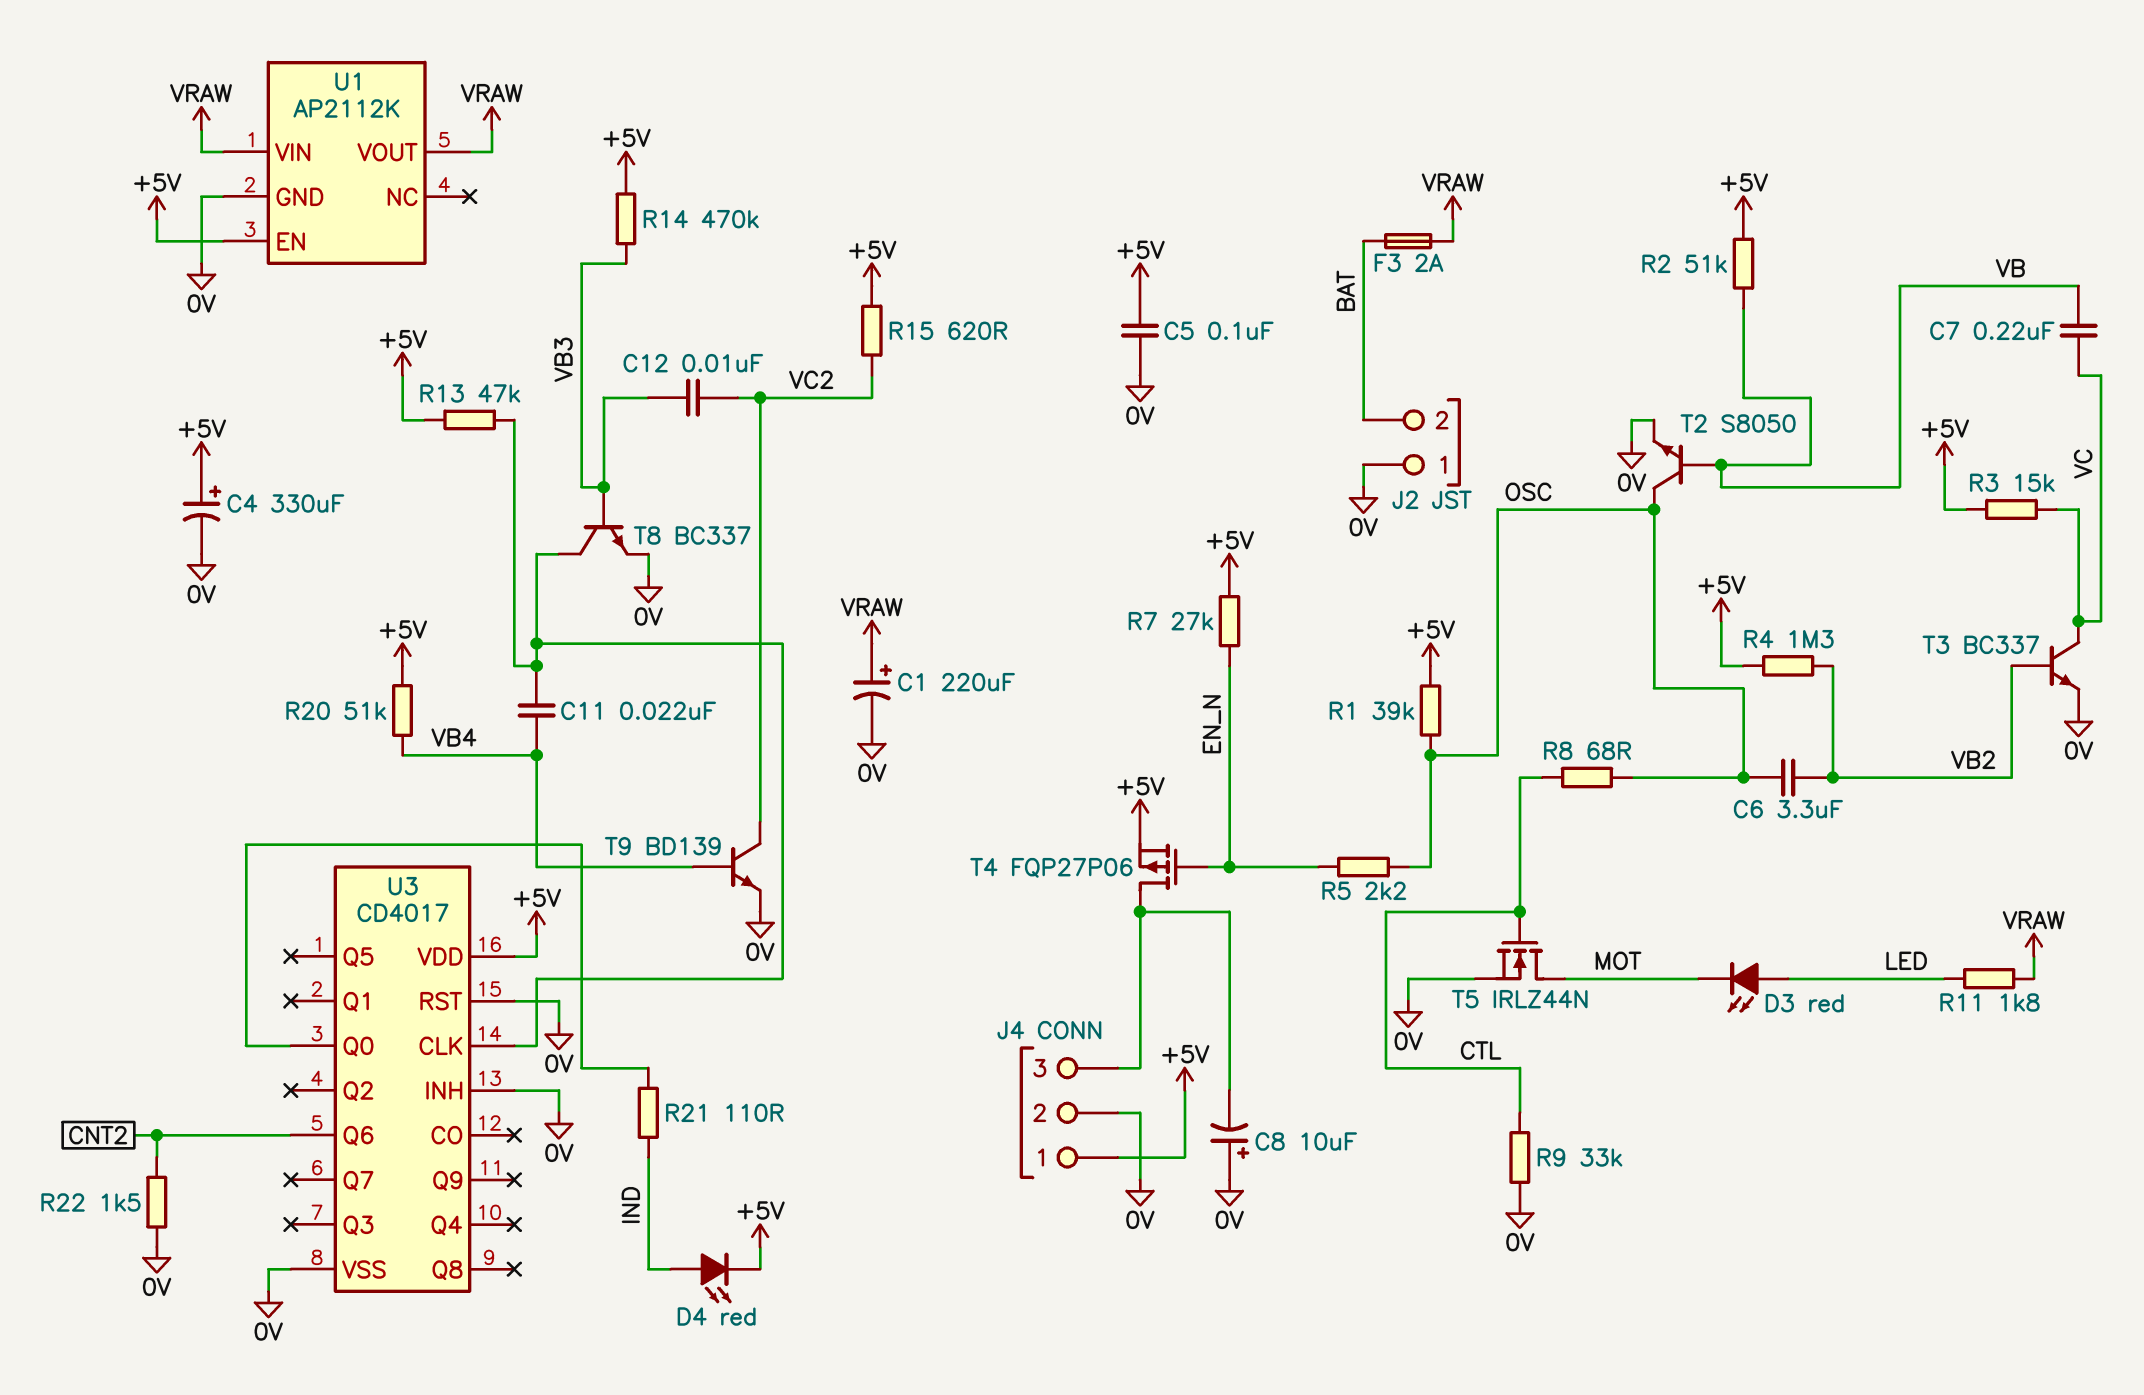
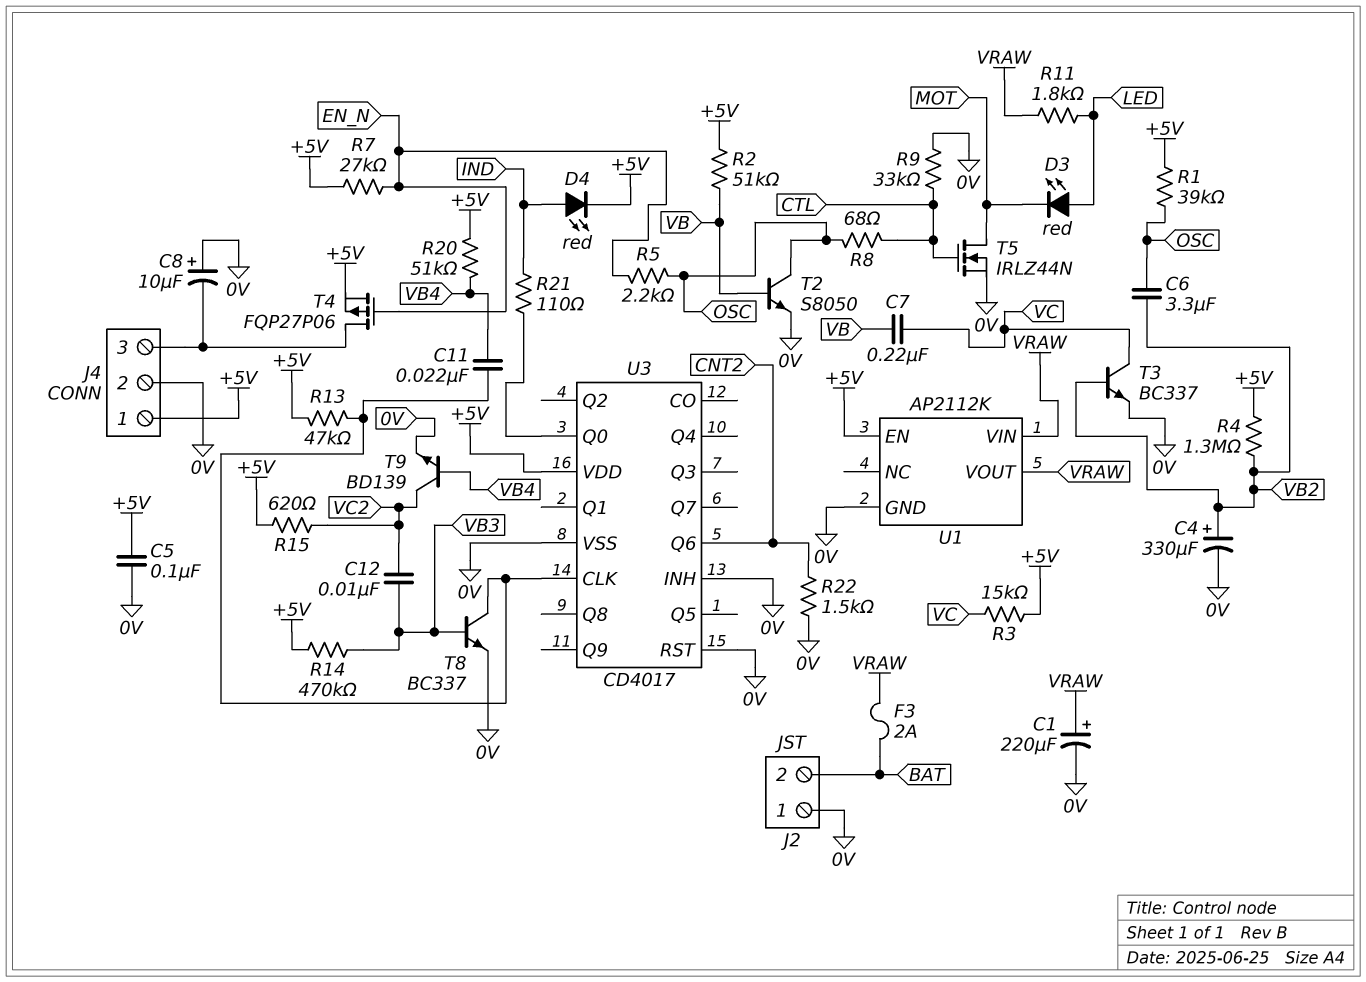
C4: 330uF (plus +5V, minus 0V) -> 330uF (plus VB2, minus 0V)

